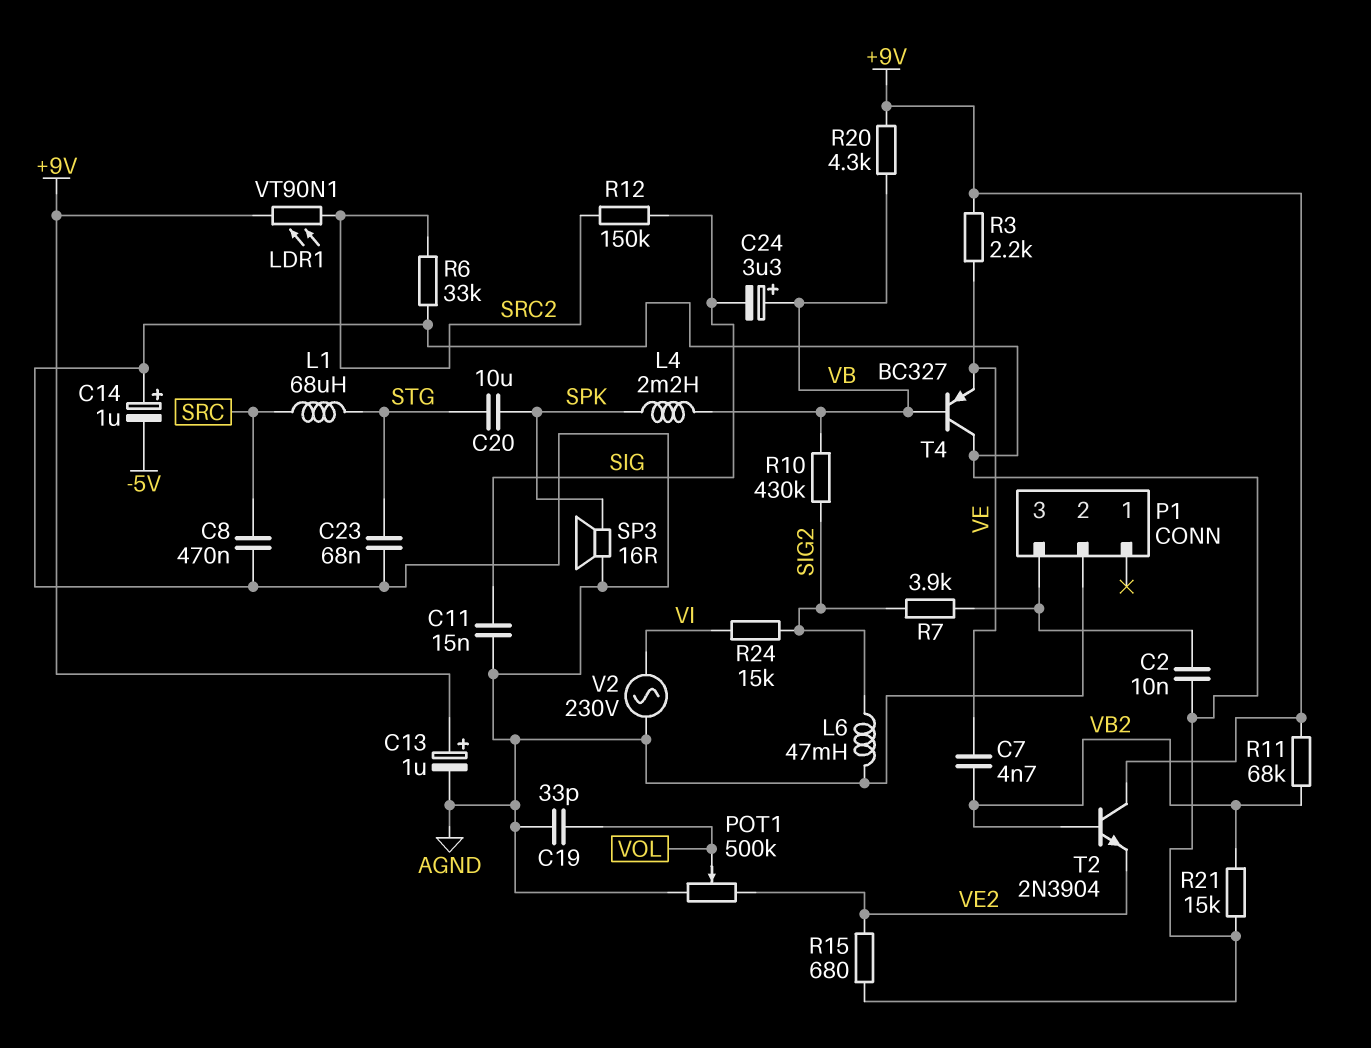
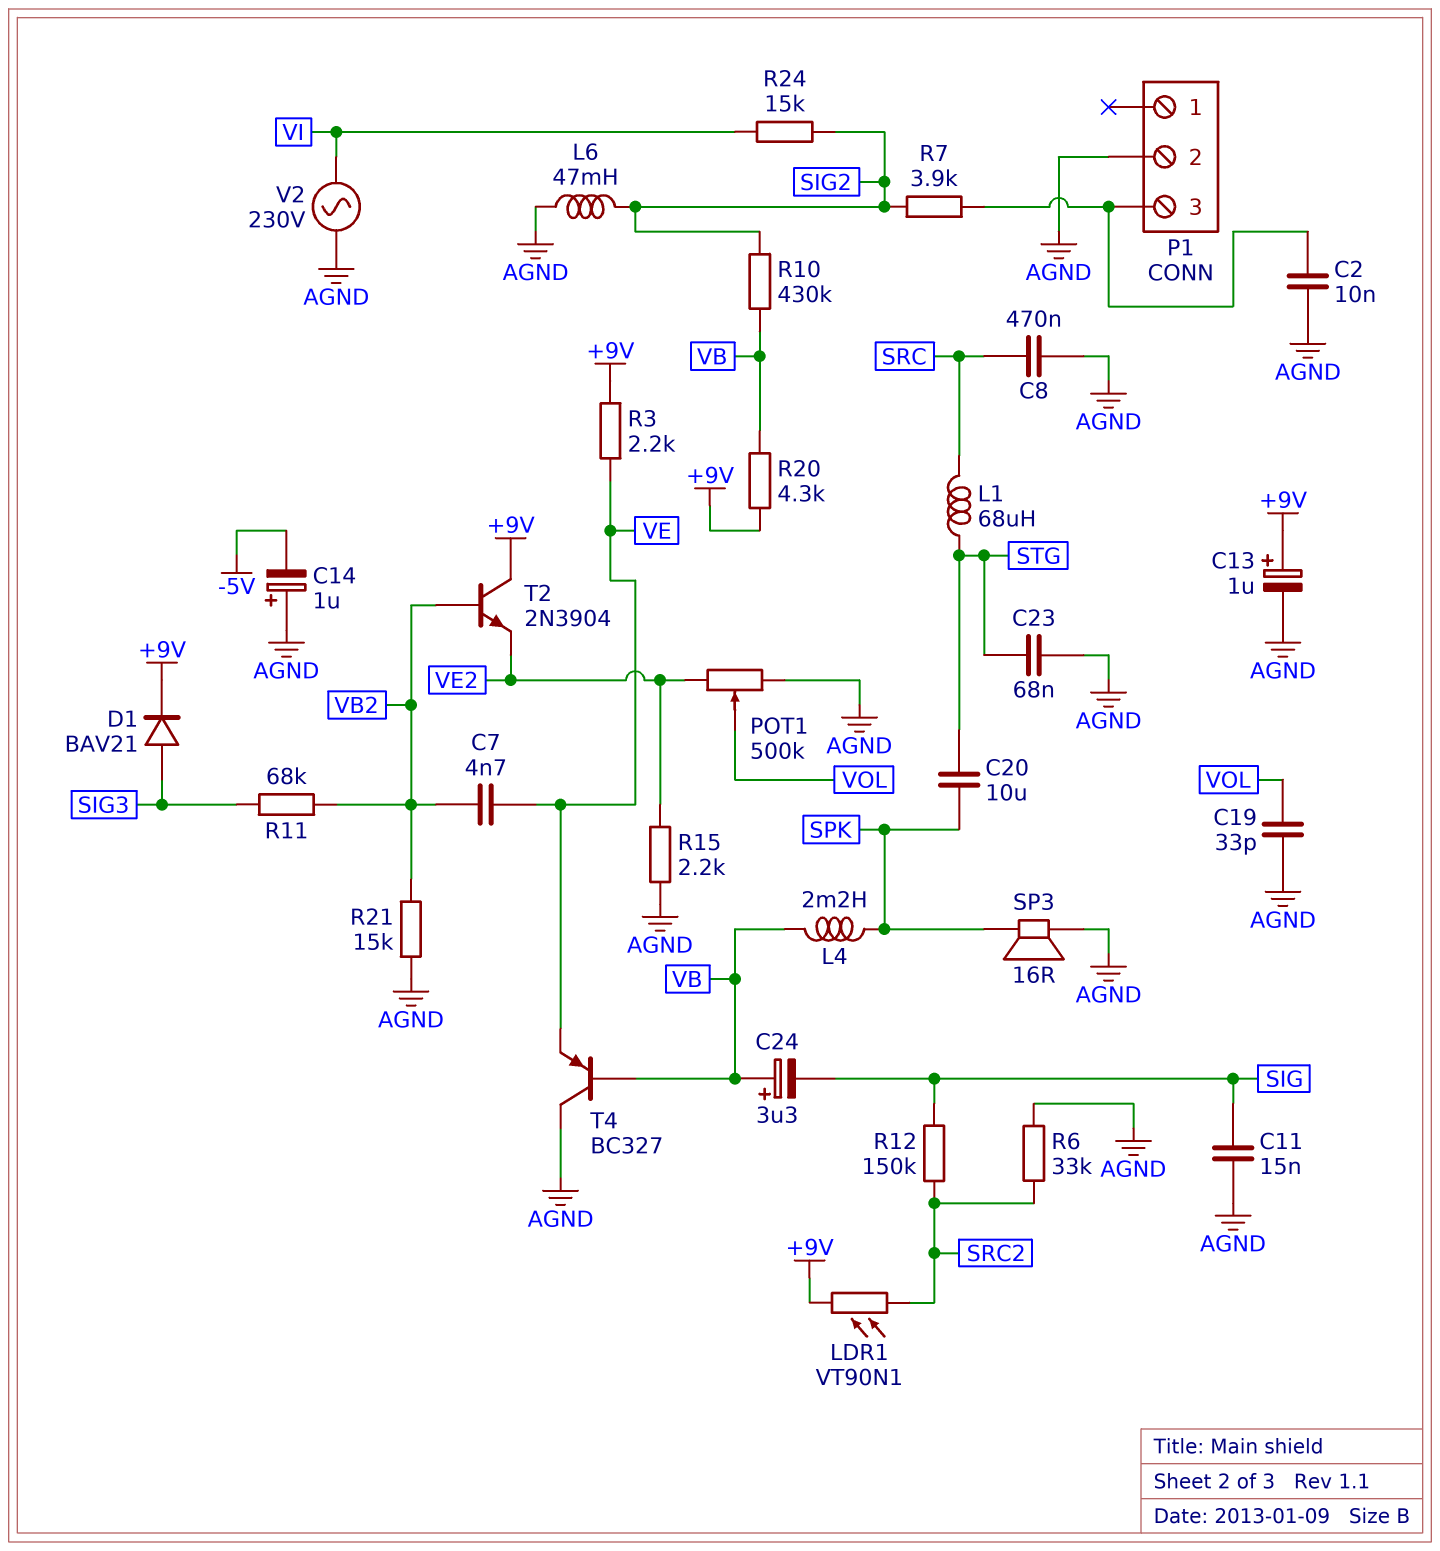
D1: none -> diode BAV21 (A SIG3, K +9V)
R11: 68k (+9V, VB2) -> 68k (SIG3, VB2)
R15: 680 (AGND, VE2) -> 2.2k (AGND, VE2)

